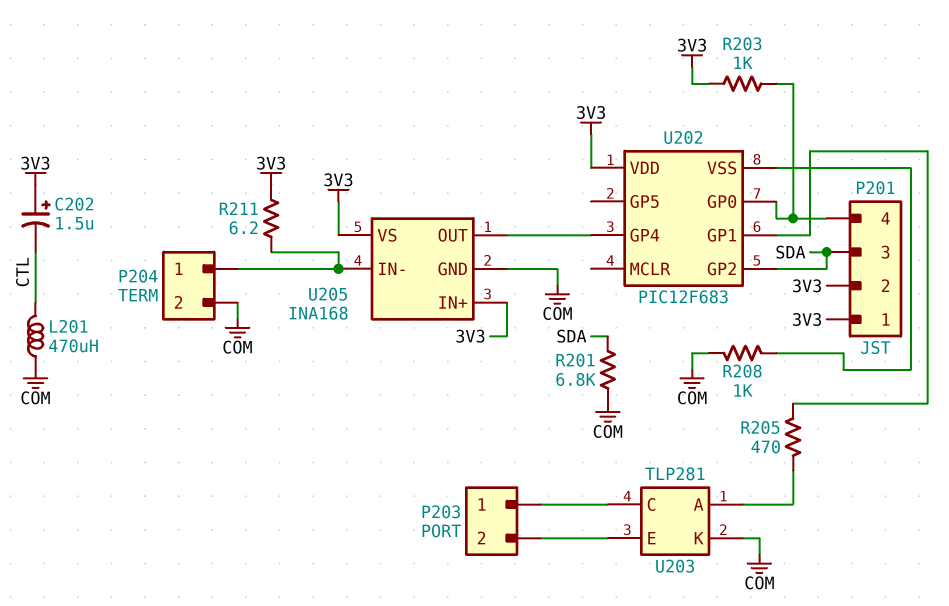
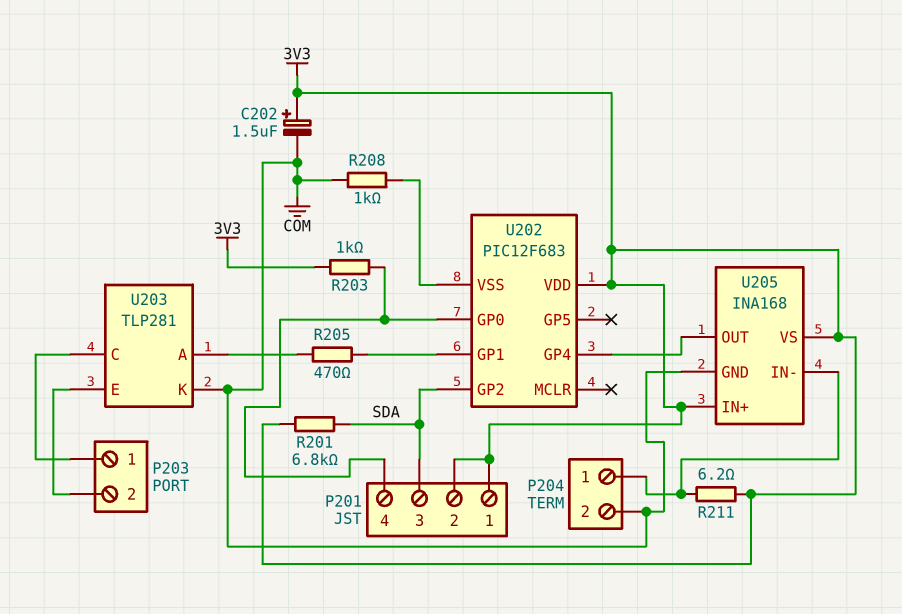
C202: 1.5uF (plus 3V3, minus CTL) -> 1.5uF (plus 3V3, minus COM)
L201: 470uH (COM, CTL) -> none
R201: 6.8k (COM, SDA) -> 6.8k (3V3, SDA)

